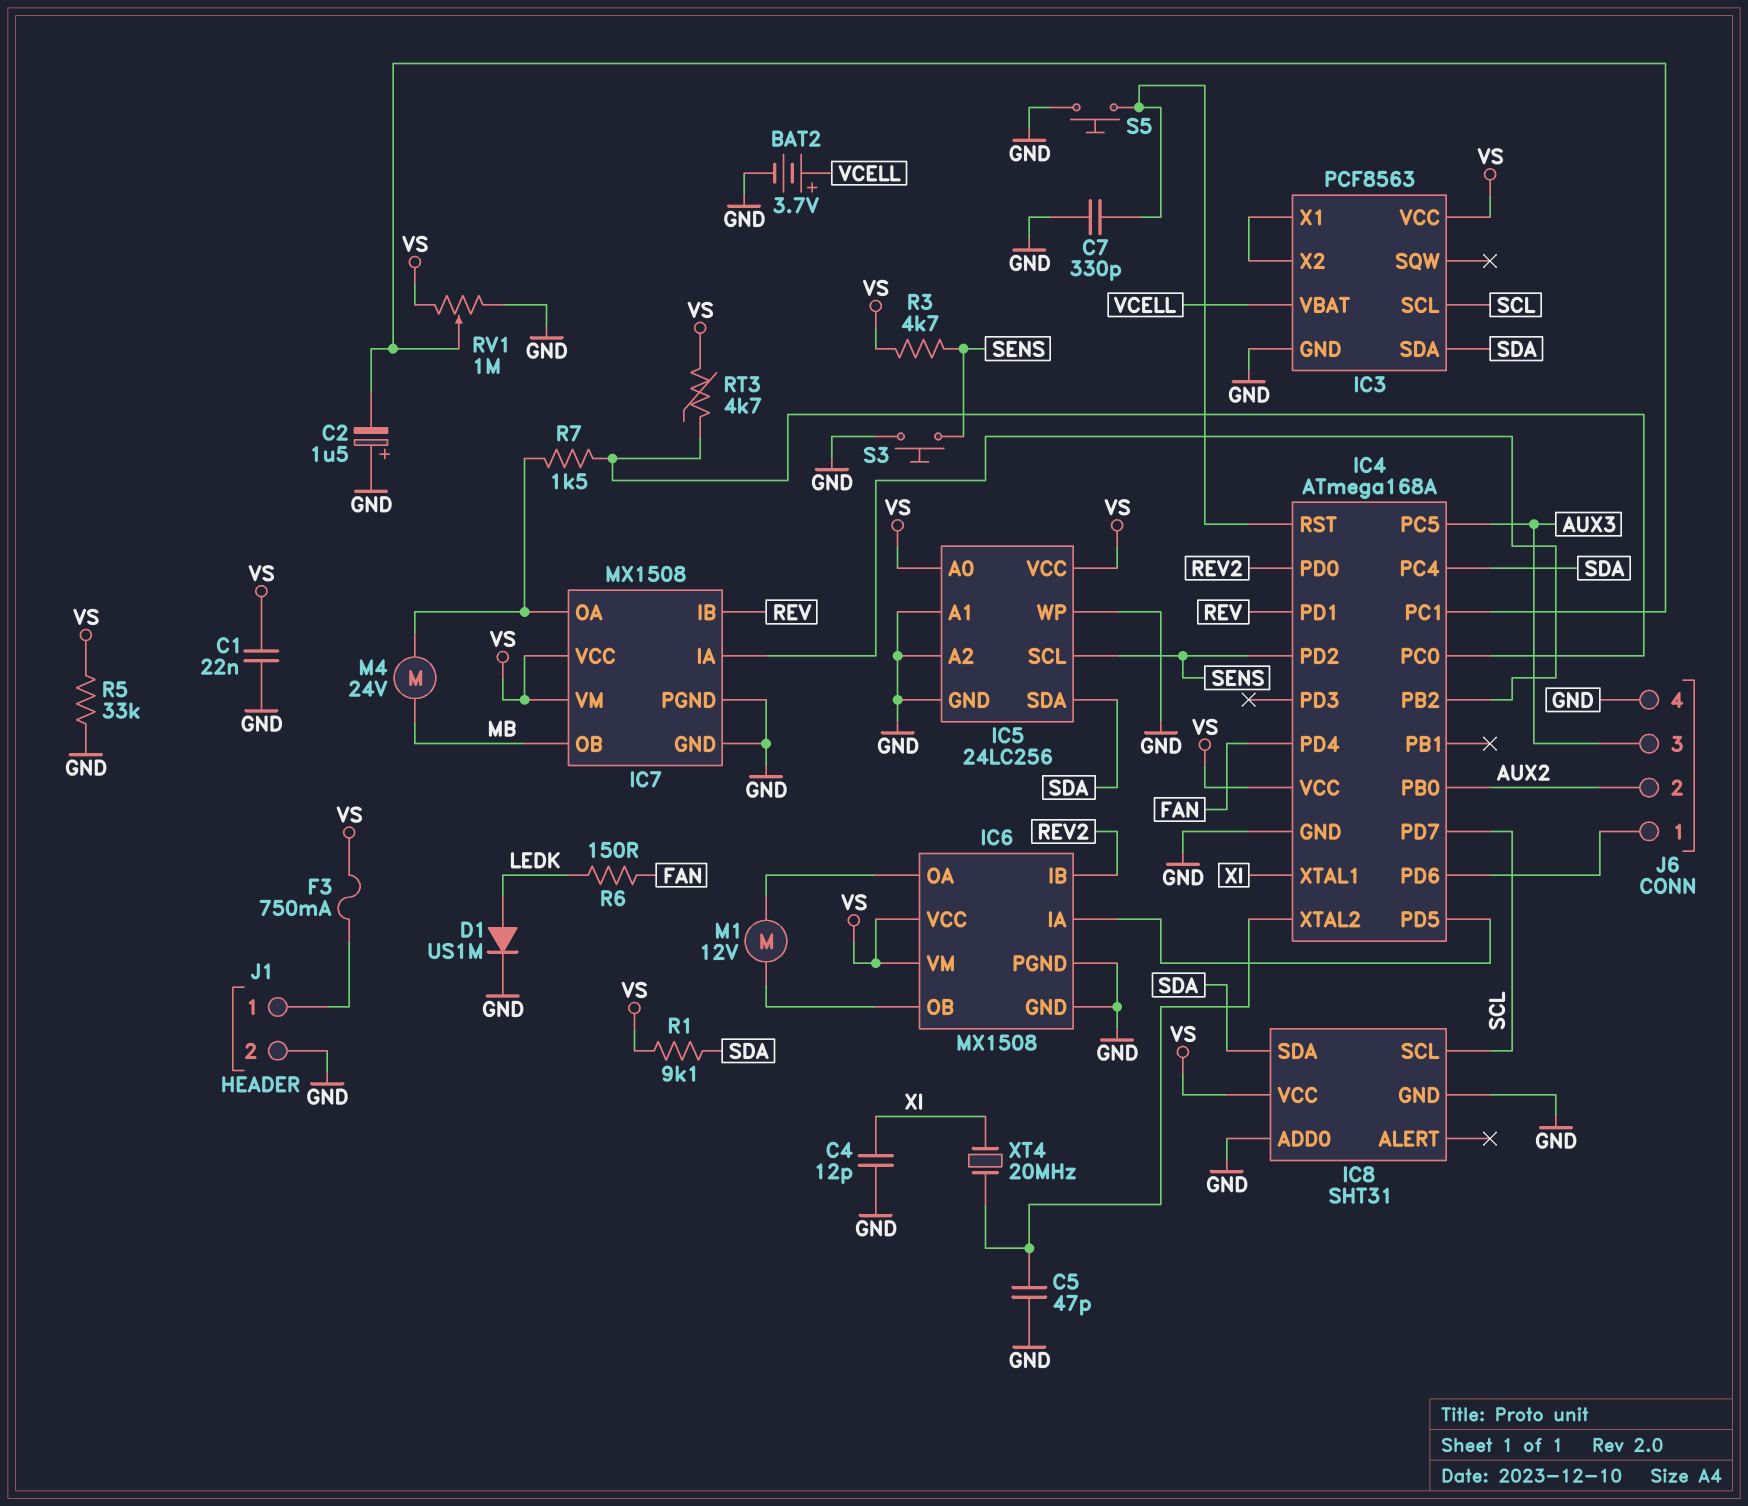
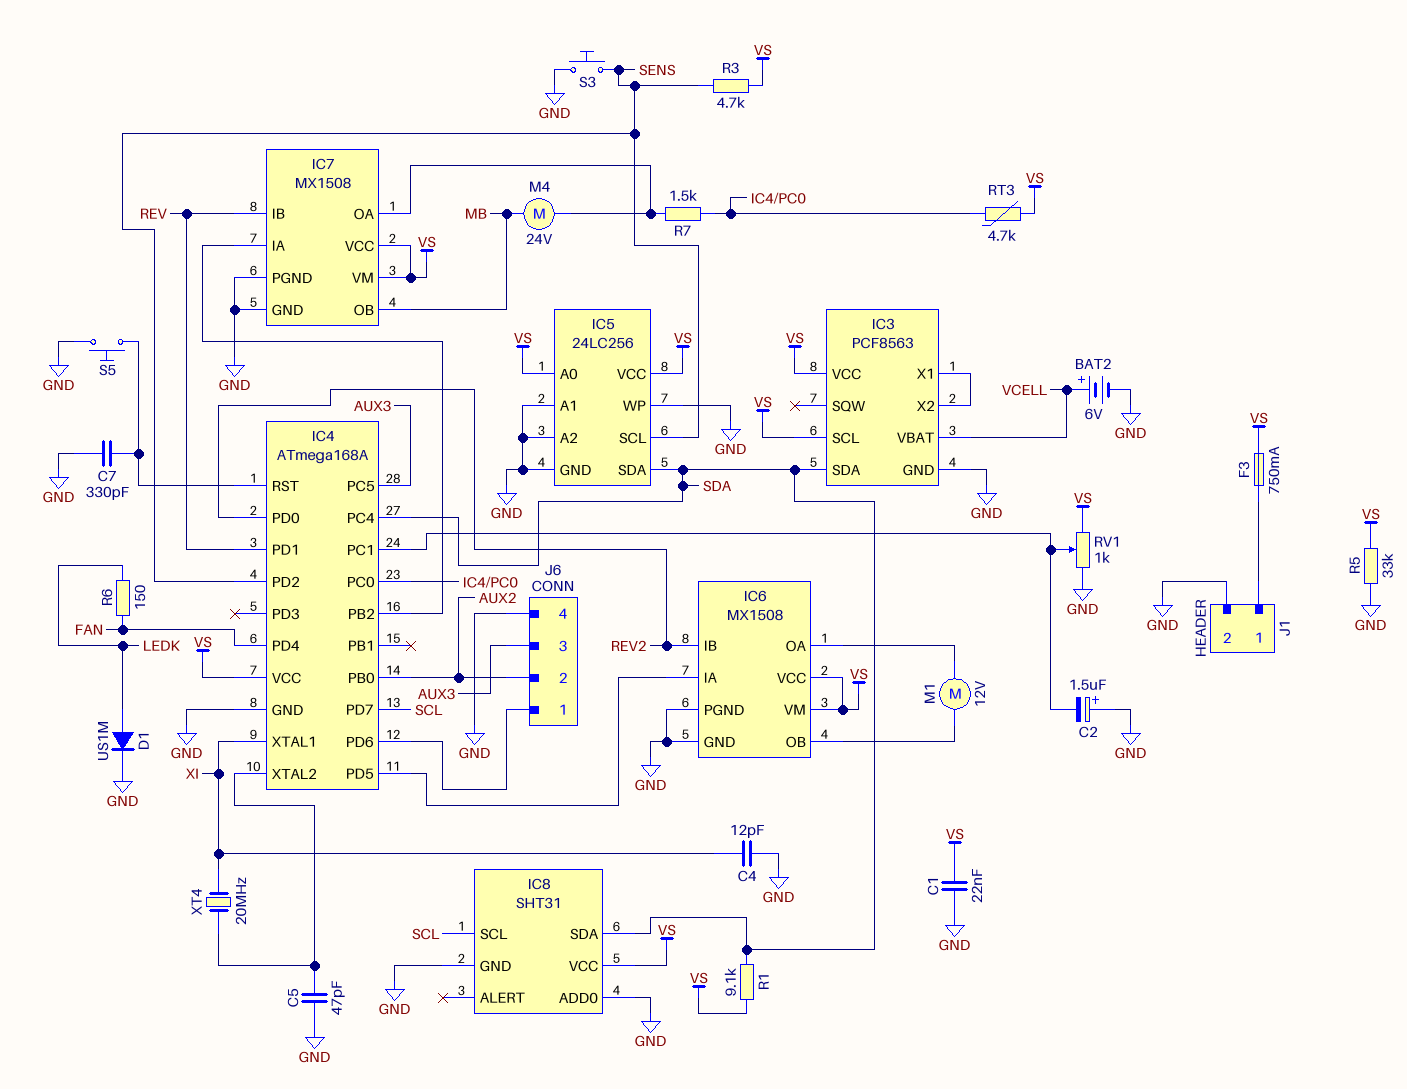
BAT2: 3.7V (plus VCELL, minus GND) -> 6V (plus VCELL, minus GND)
IC3 pin SCL: SCL -> VS
RV1: 1M (GND, VS, wiper IC4/PC1) -> 1k (GND, VS, wiper IC4/PC1)

